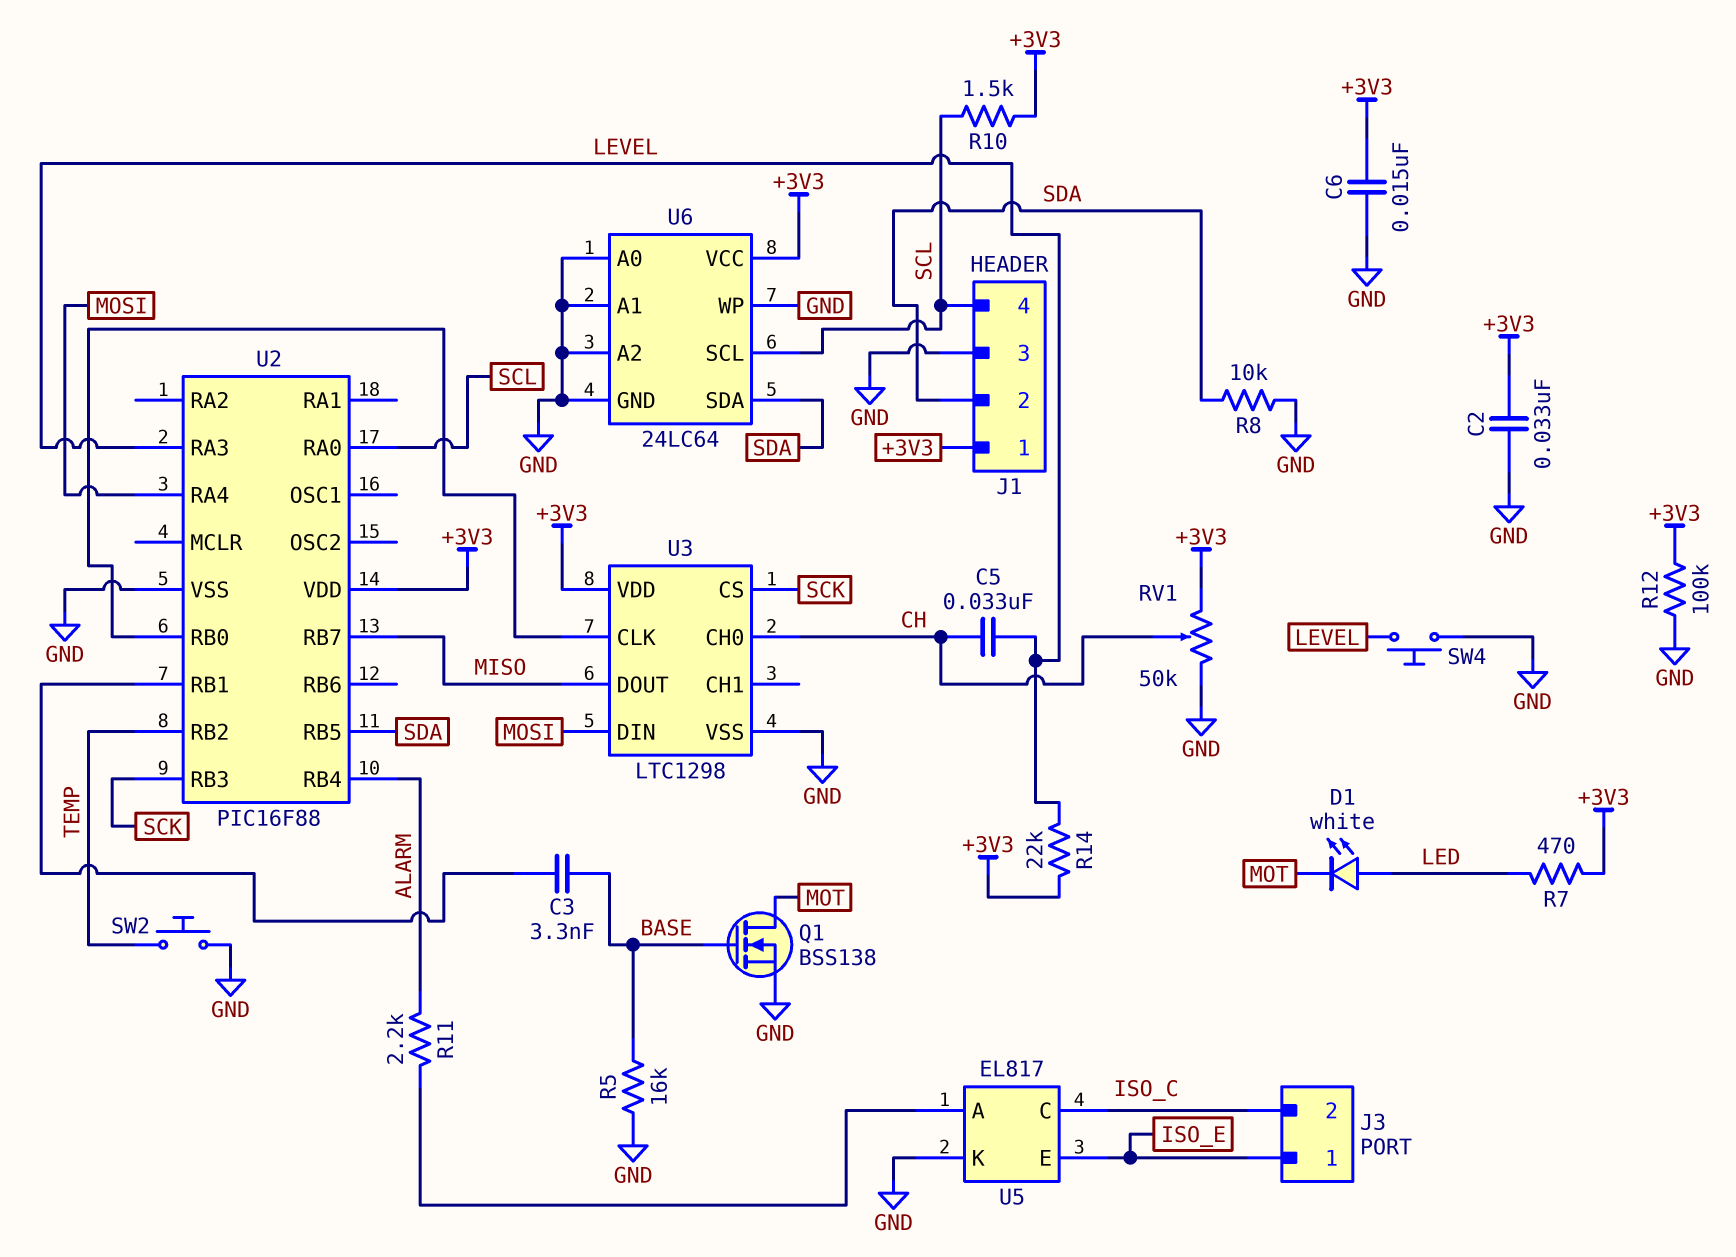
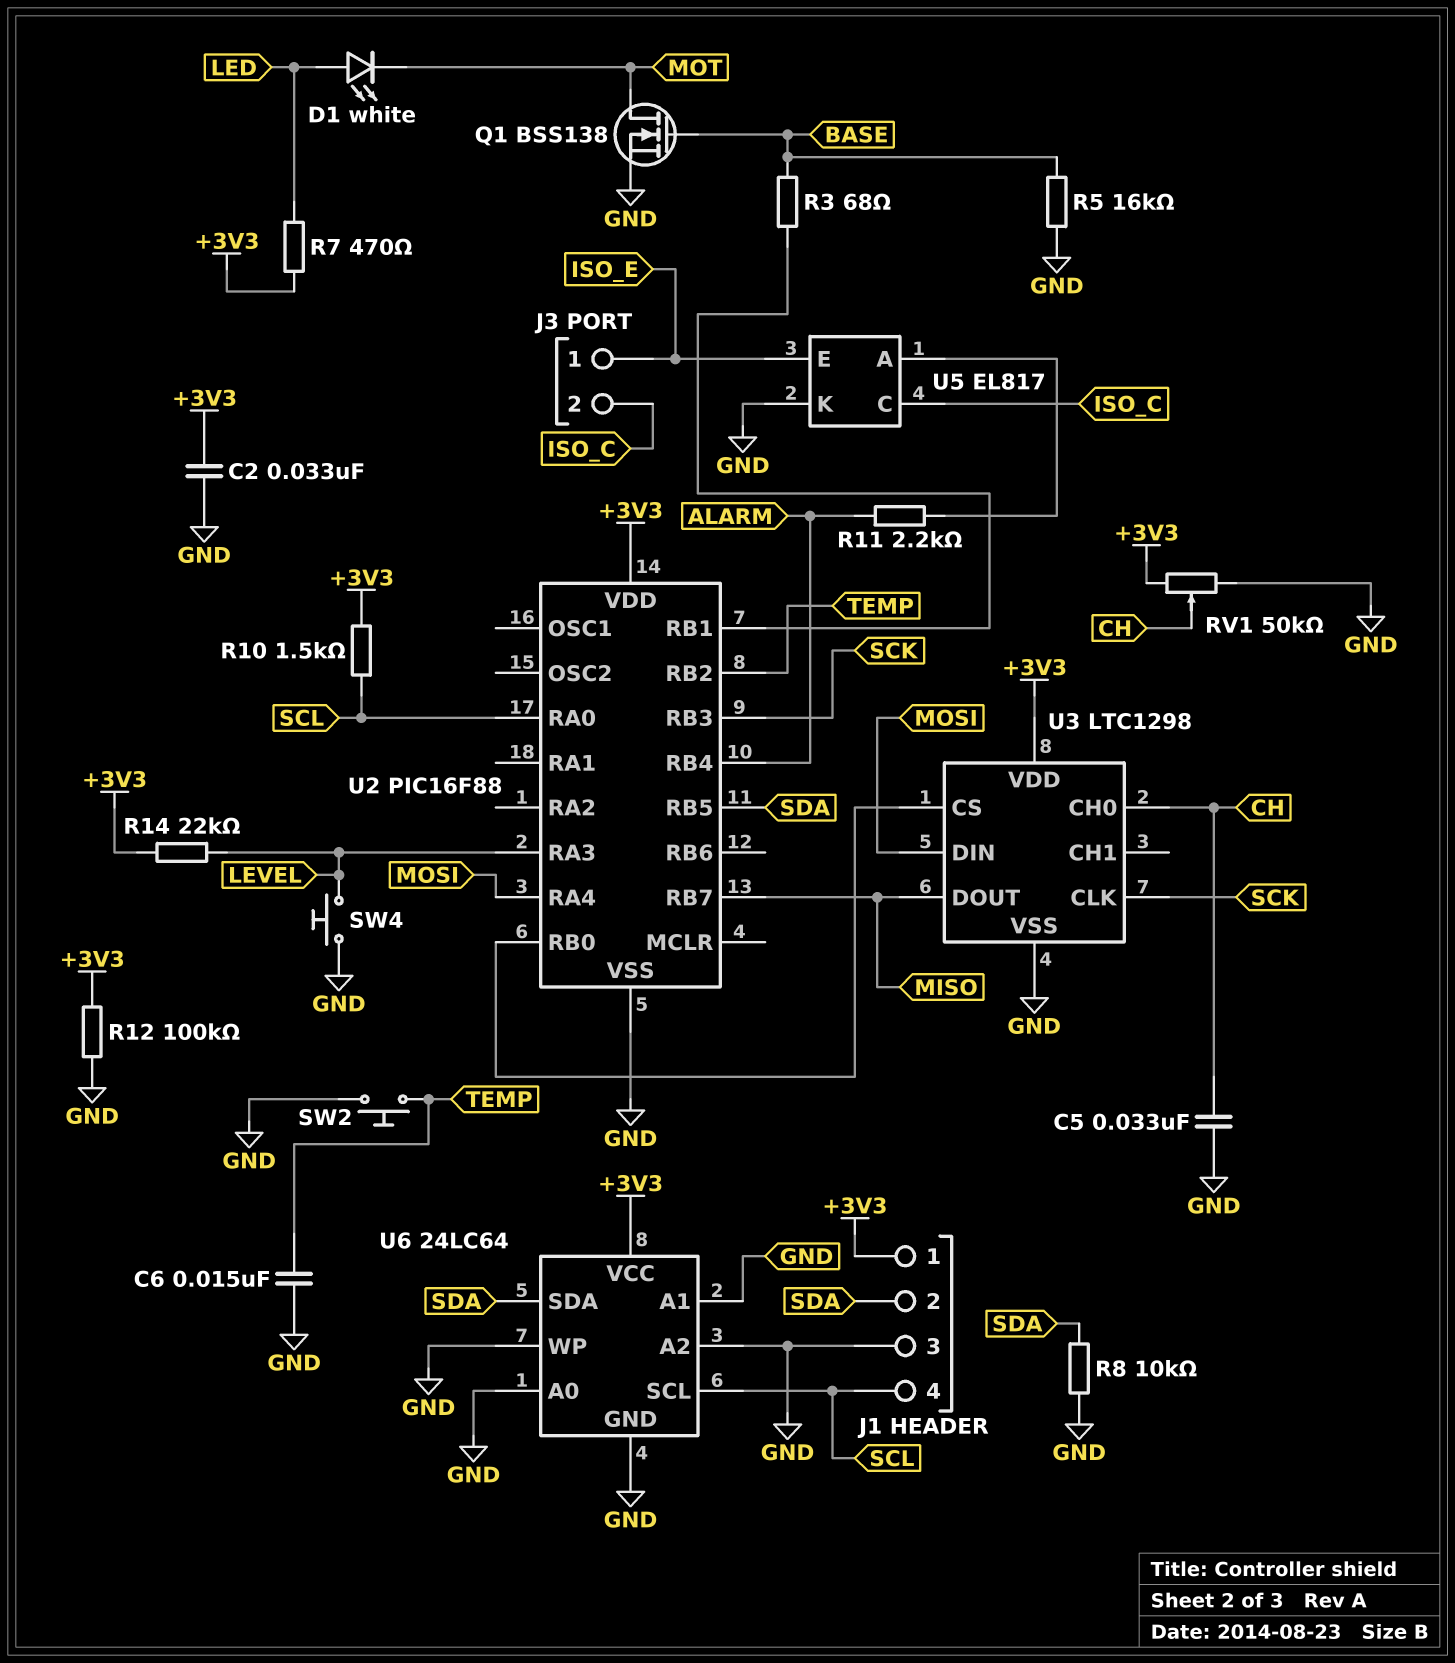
C3: 3.3nF (BASE, U2/RB1) -> none
C5: 33nF (CH, LEVEL) -> 33nF (CH, GND)
C6: 15nF (+3V3, GND) -> 15nF (GND, TEMP)
R3: none -> 68 (BASE, U2/RB1)
U3 pin CLK: U2/RB0 -> SCK
U3 pin CS: SCK -> U2/RB0

